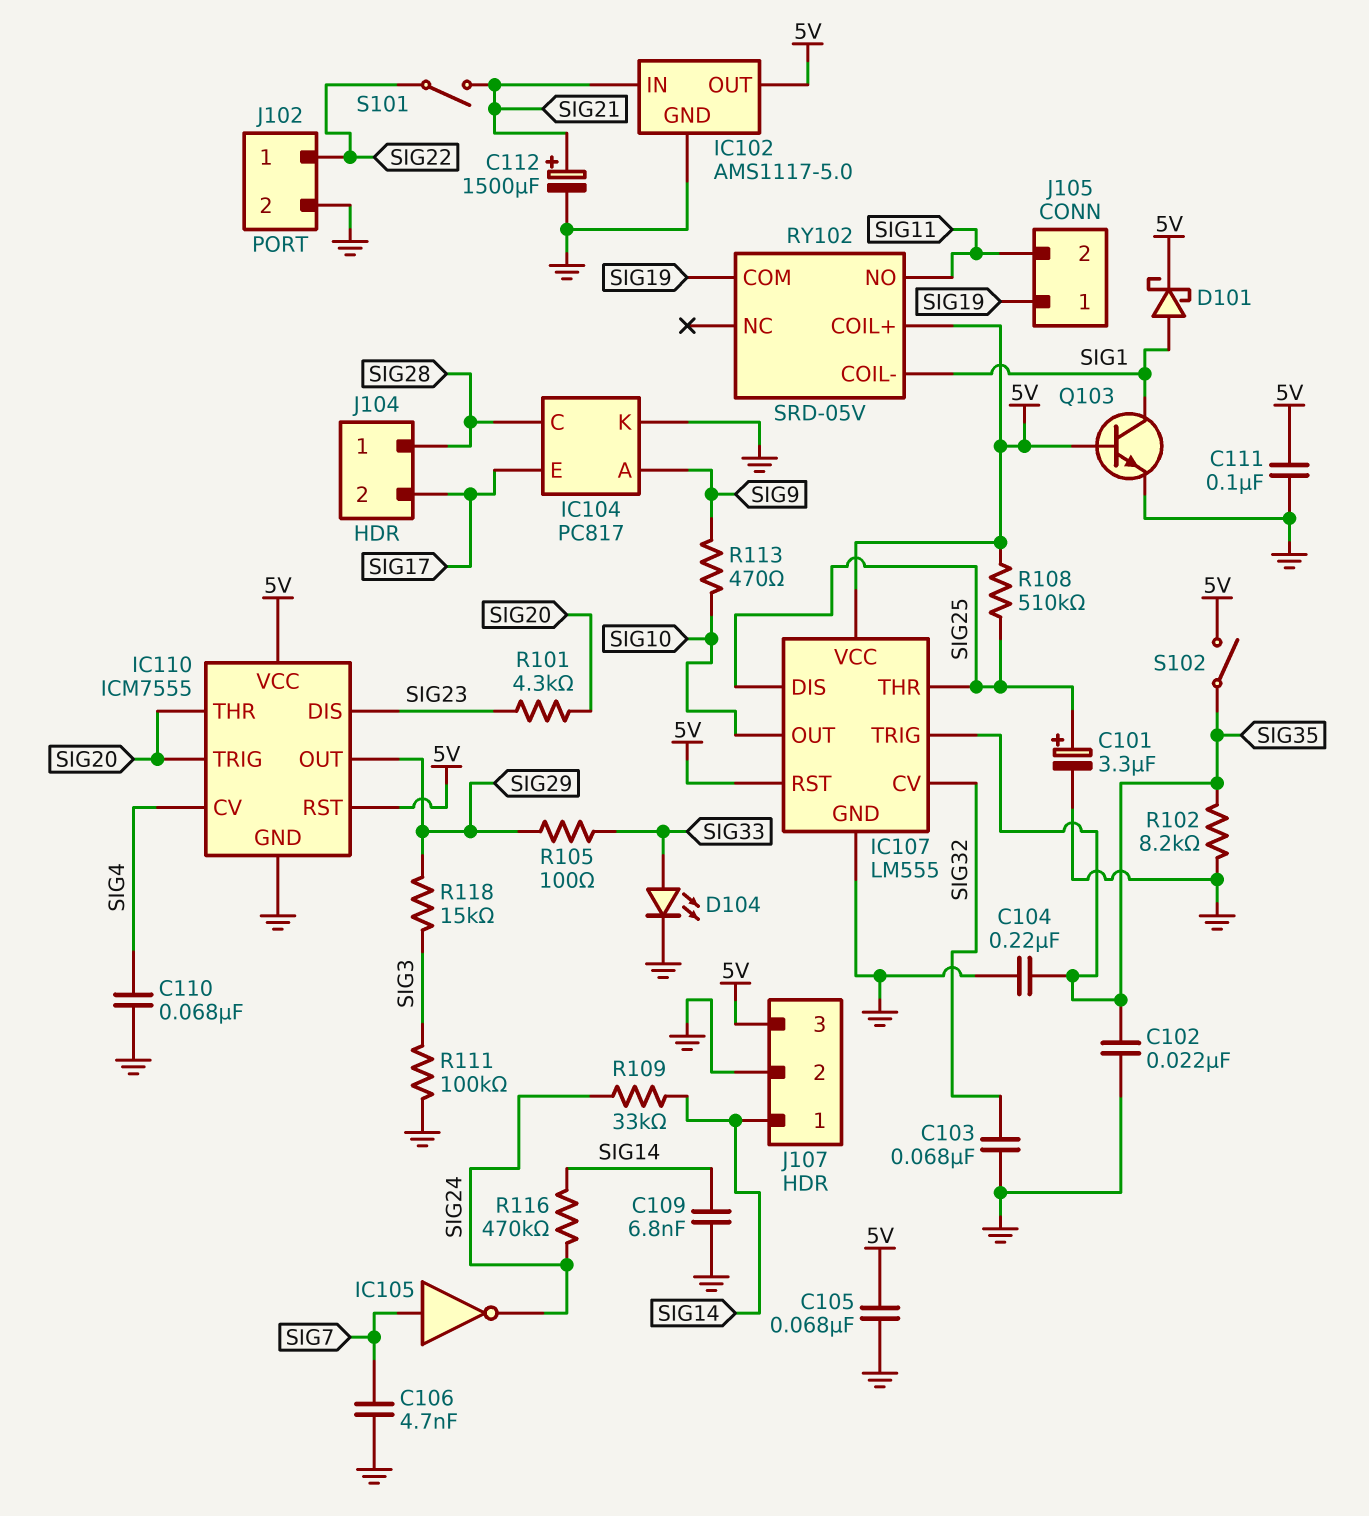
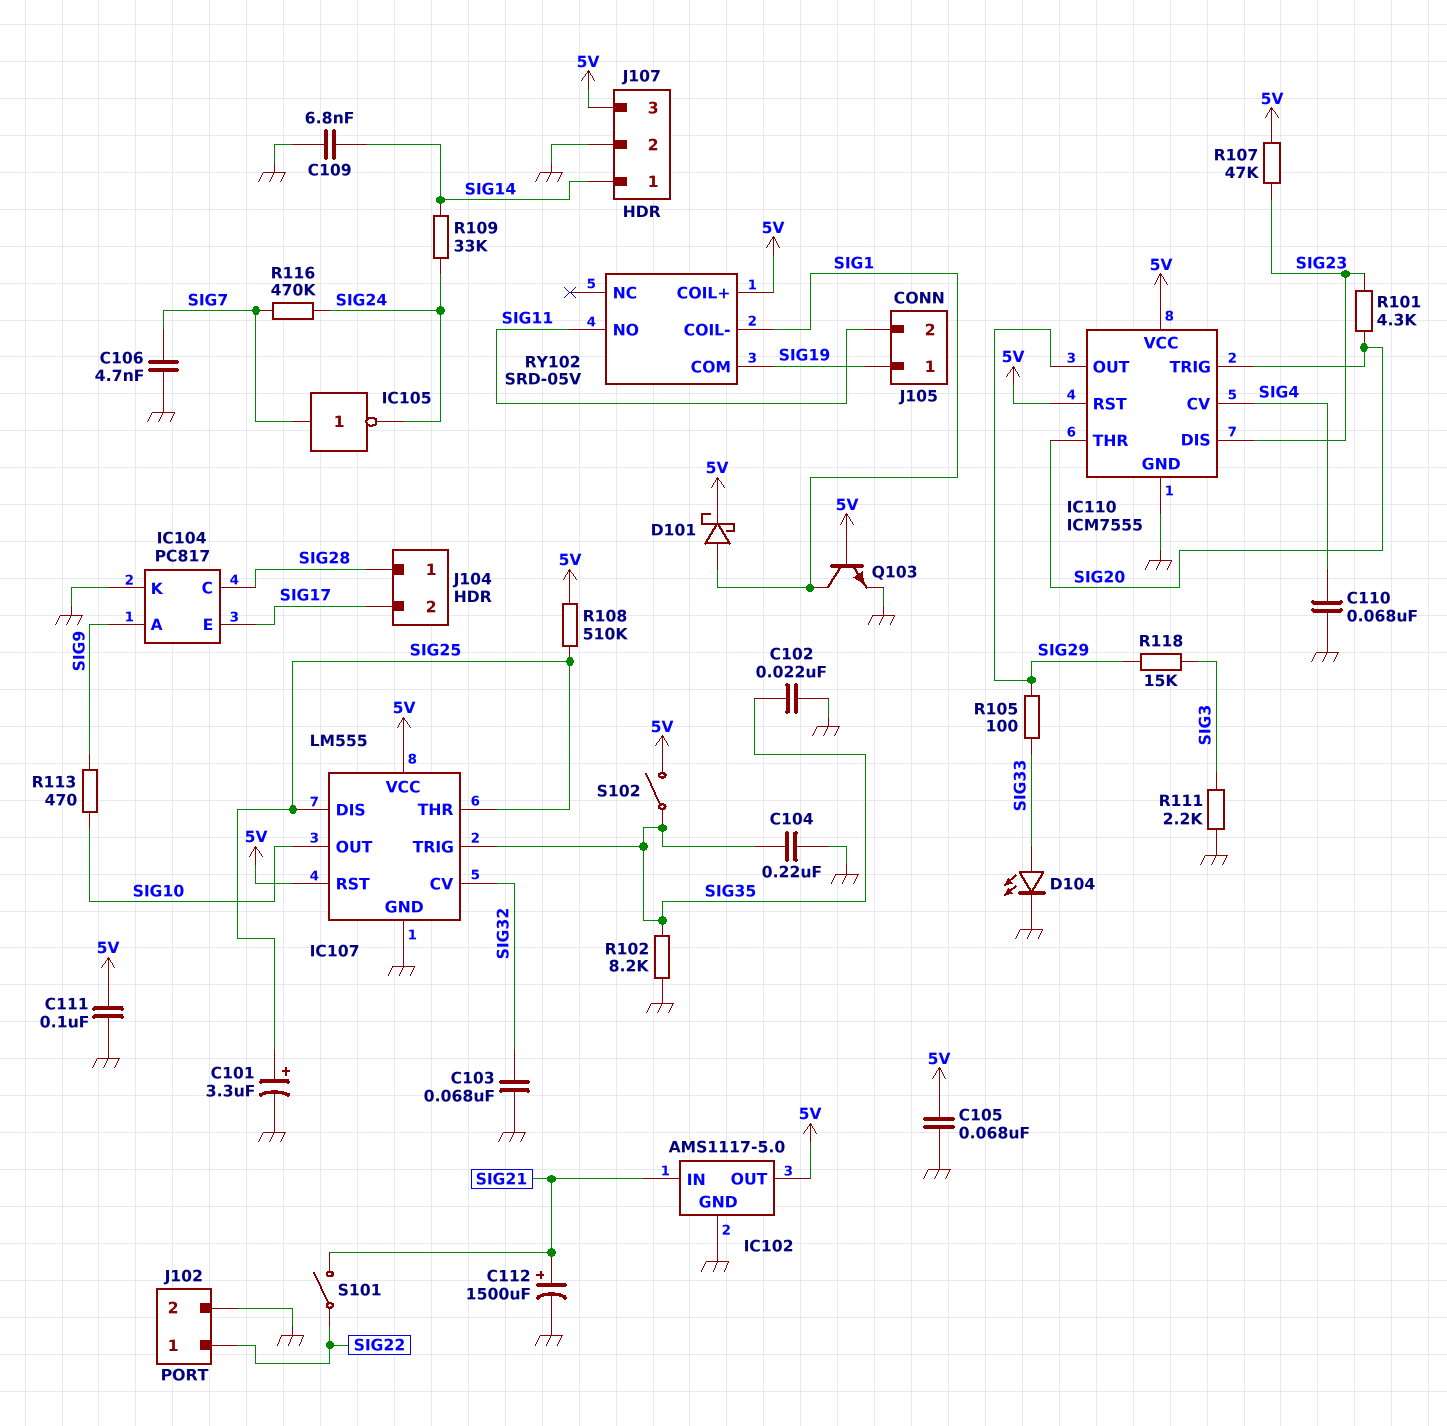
R107: none -> 47k (5V, SIG23)
R111: 100k (GND, SIG3) -> 2.2k (GND, SIG3)
R116: 470k (SIG14, SIG24) -> 470k (SIG7, SIG24)

